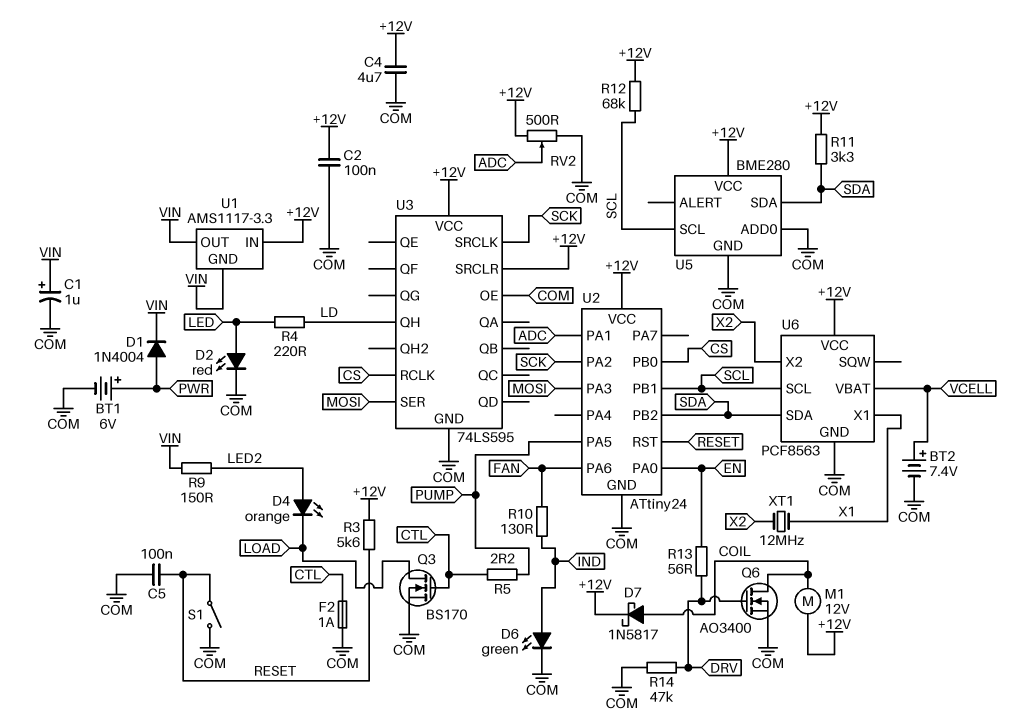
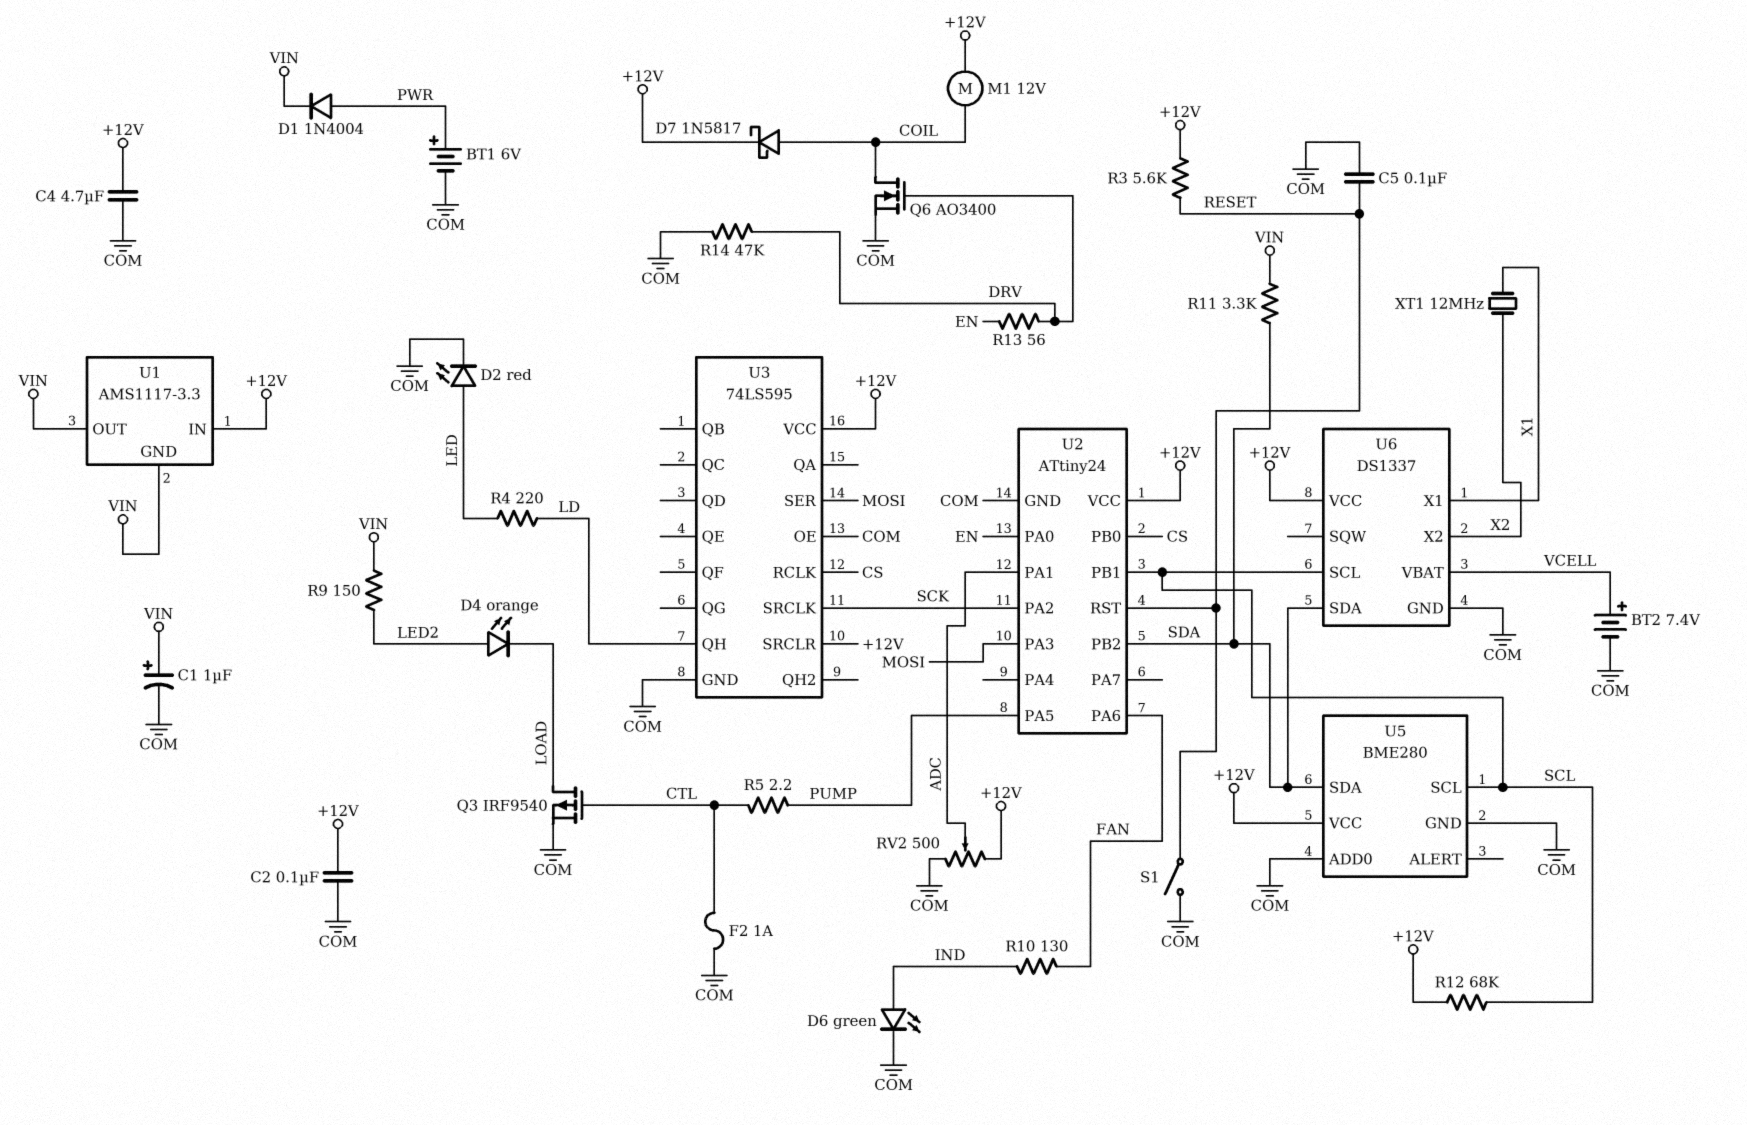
Q3: NMOS BS170 (G CTL, D LOAD, S COM) -> PMOS IRF9540 (G CTL, D LOAD, S COM)
R11: 3.3k (+12V, SDA) -> 3.3k (SDA, VIN)
U6: PCF8563 -> DS1337

